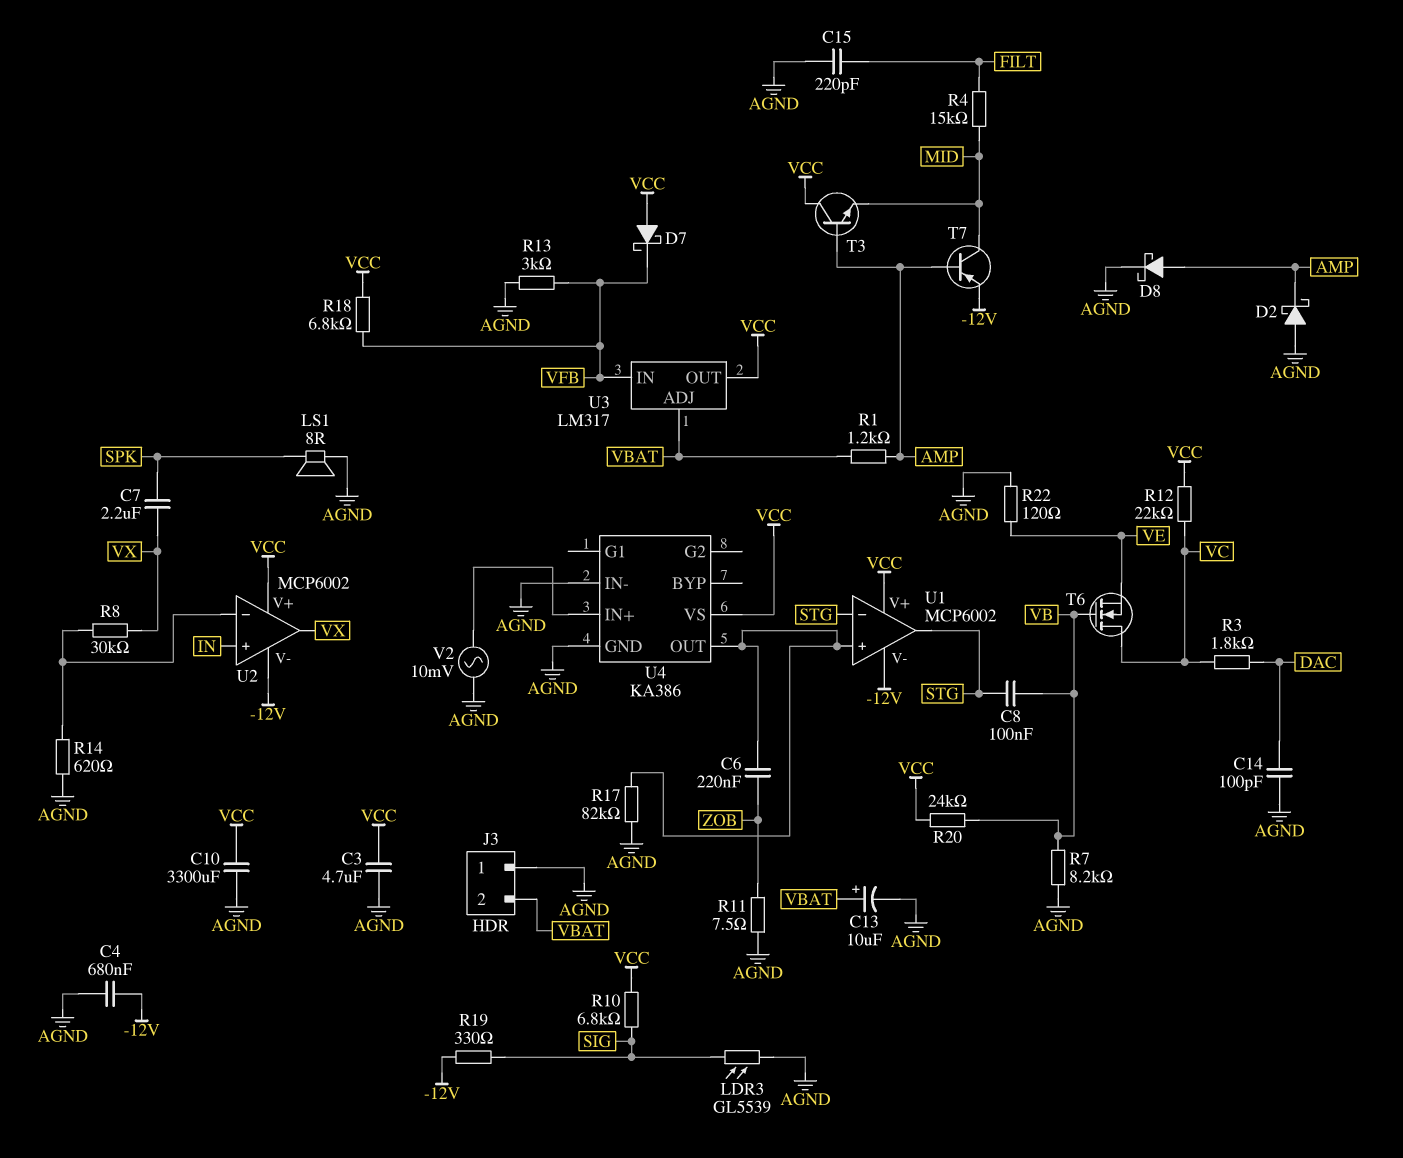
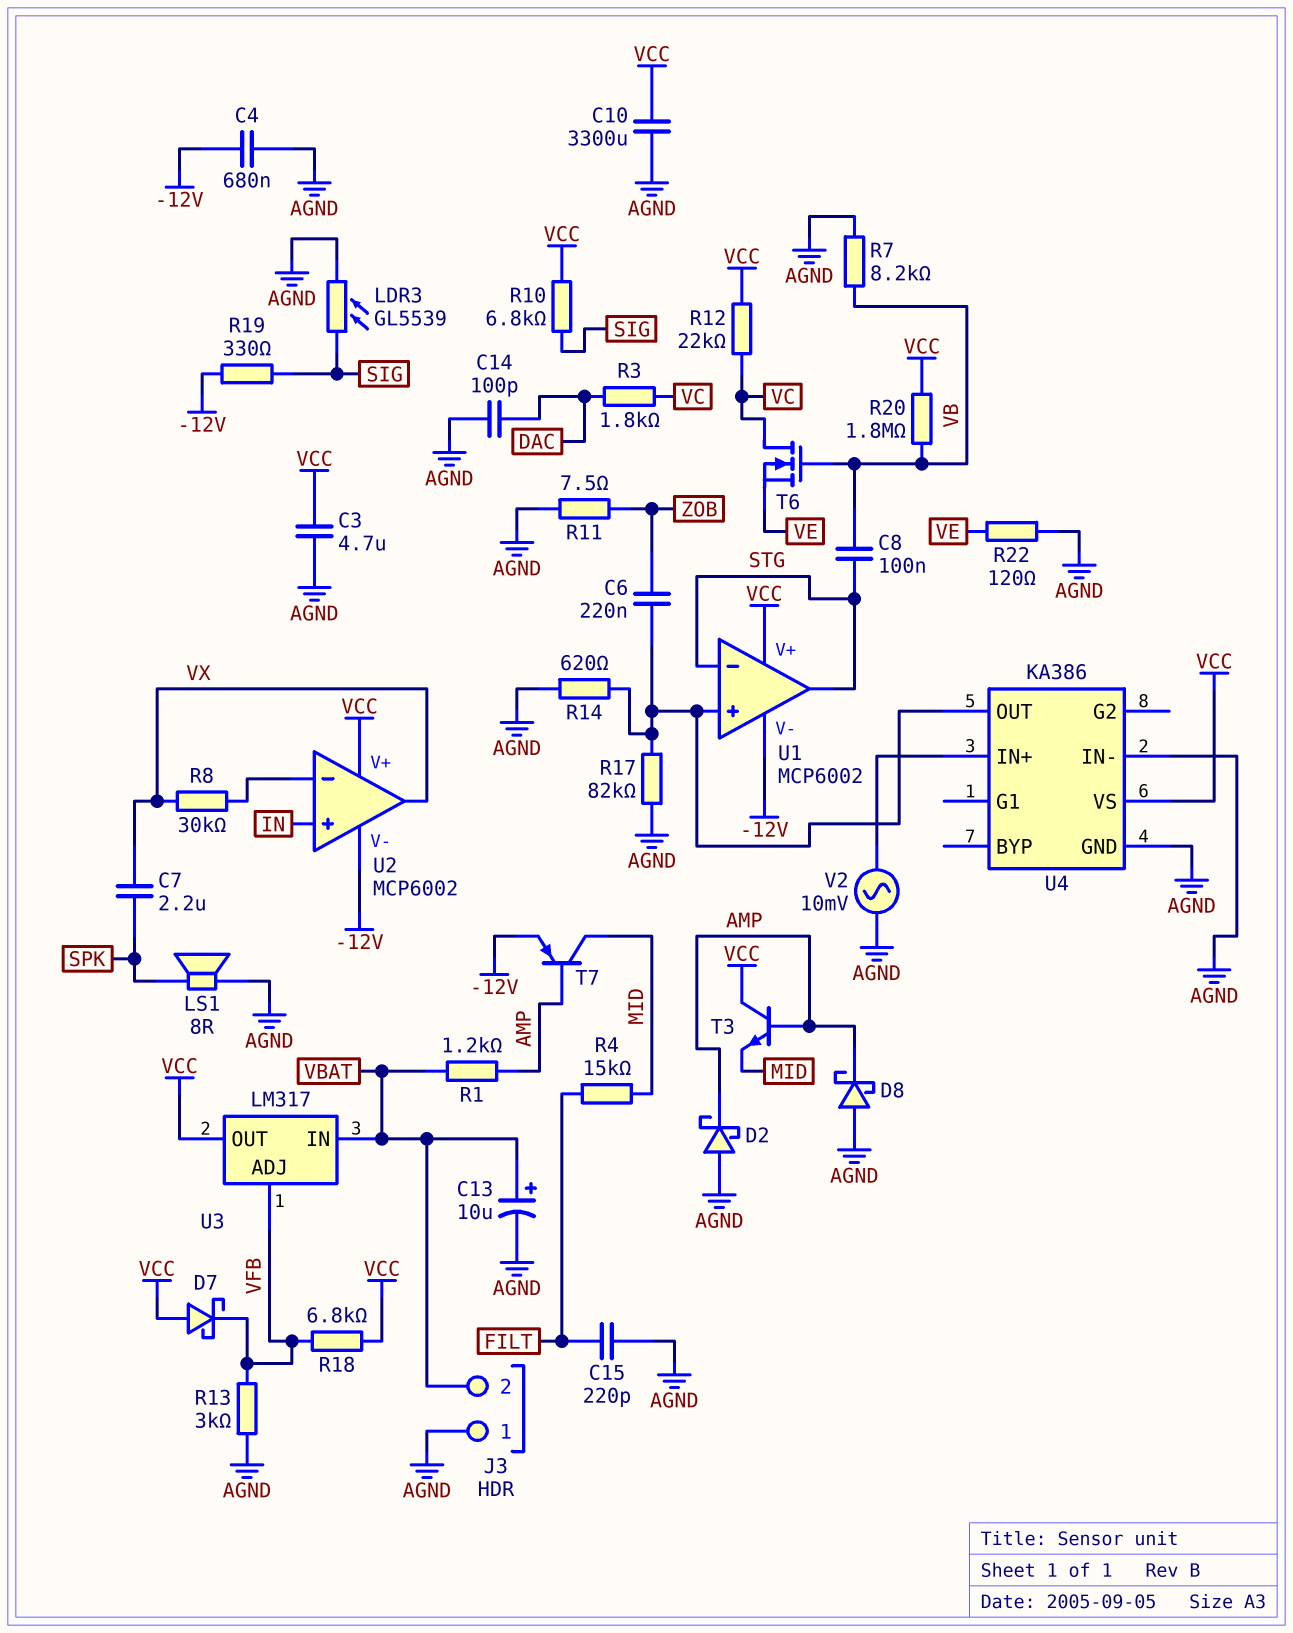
D8: schottky (A AMP, K AGND) -> schottky (A AGND, K AMP)
R14: 620 (AGND, U2/in-) -> 620 (AGND, U1/in+)
R20: 24k (VB, VCC) -> 1.8M (VB, VCC)
U3 pin ADJ: VBAT -> VFB
U3 pin IN: VFB -> VBAT

